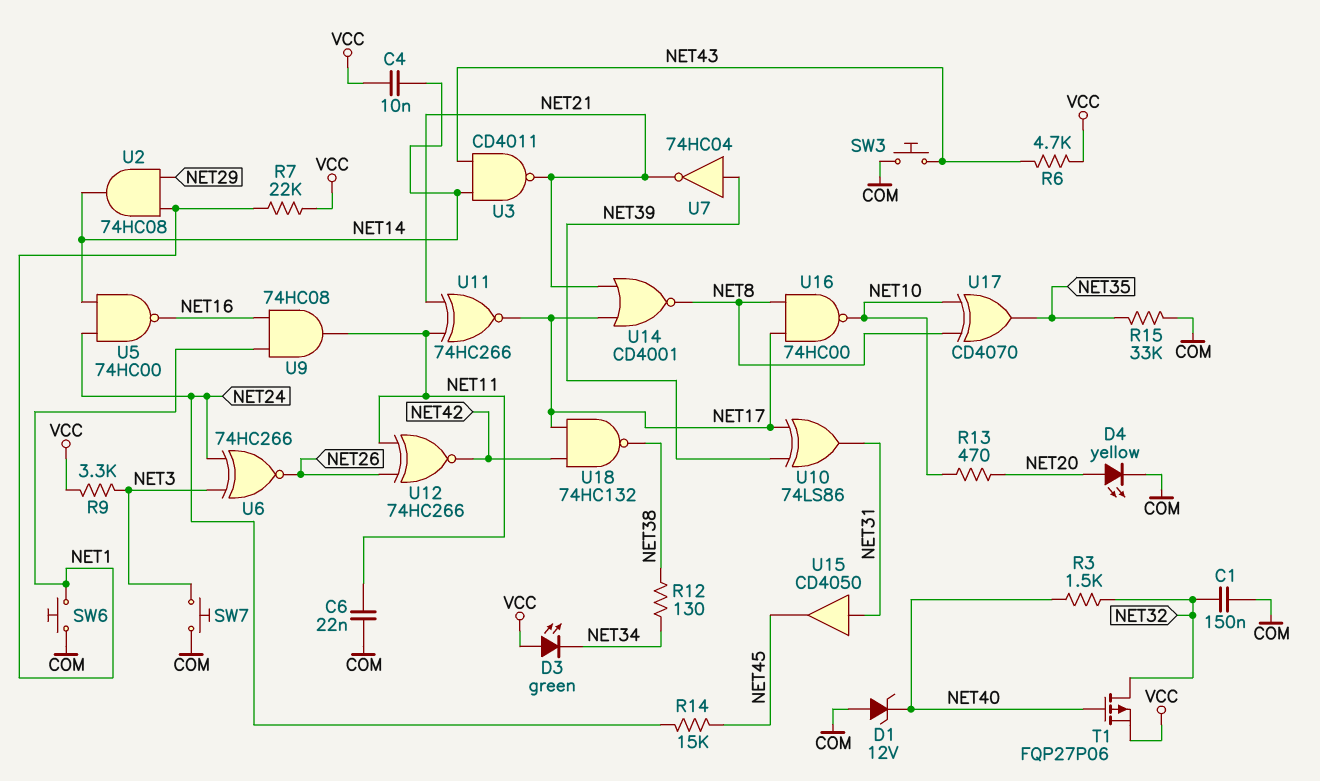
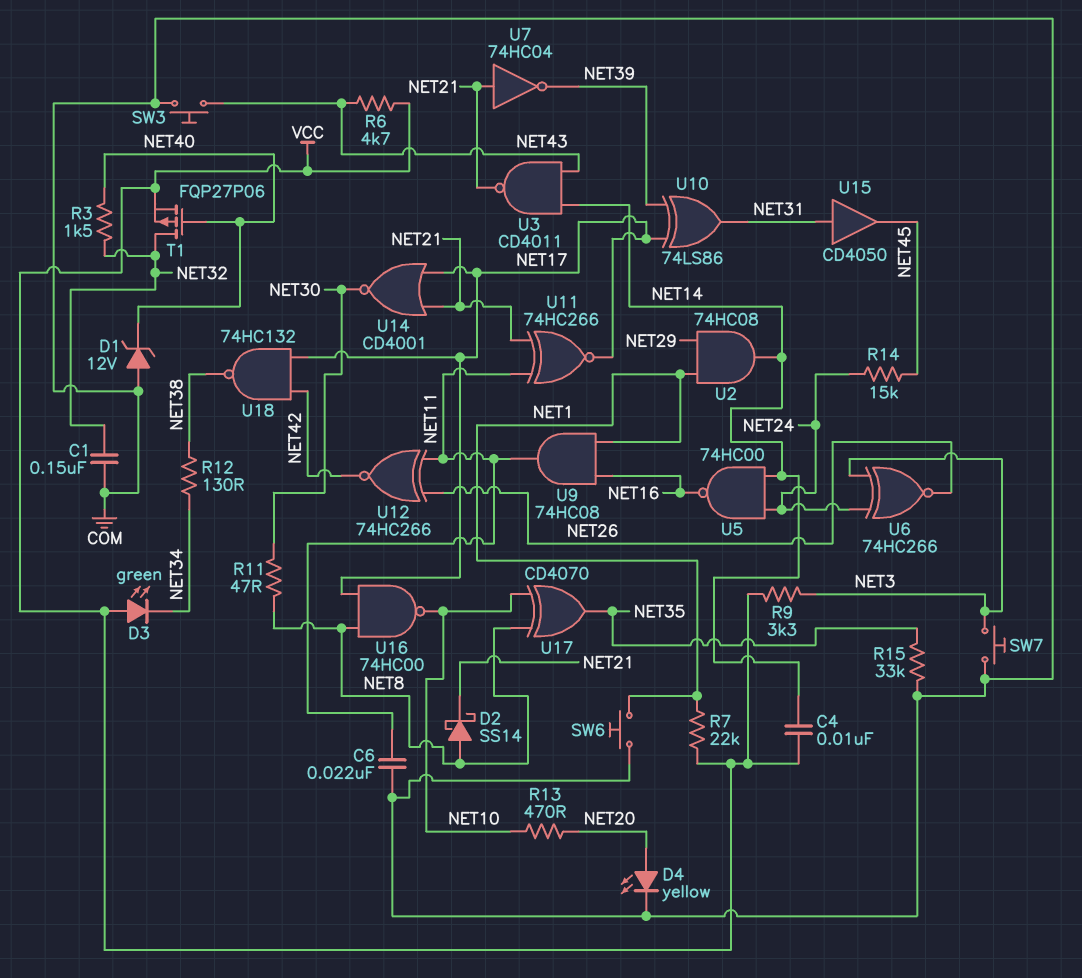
D2: none -> schottky SS14 (A NET8, K NET21)
R11: none -> 47 (NET8, NET30)
U7: NOT 74HC04 (in NET39, out NET21) -> NOT 74HC04 (in NET21, out NET39)
U14: NOR CD4001 (in NET17, in NET21, out NET8) -> NOR CD4001 (in NET17, in NET21, out NET30)

